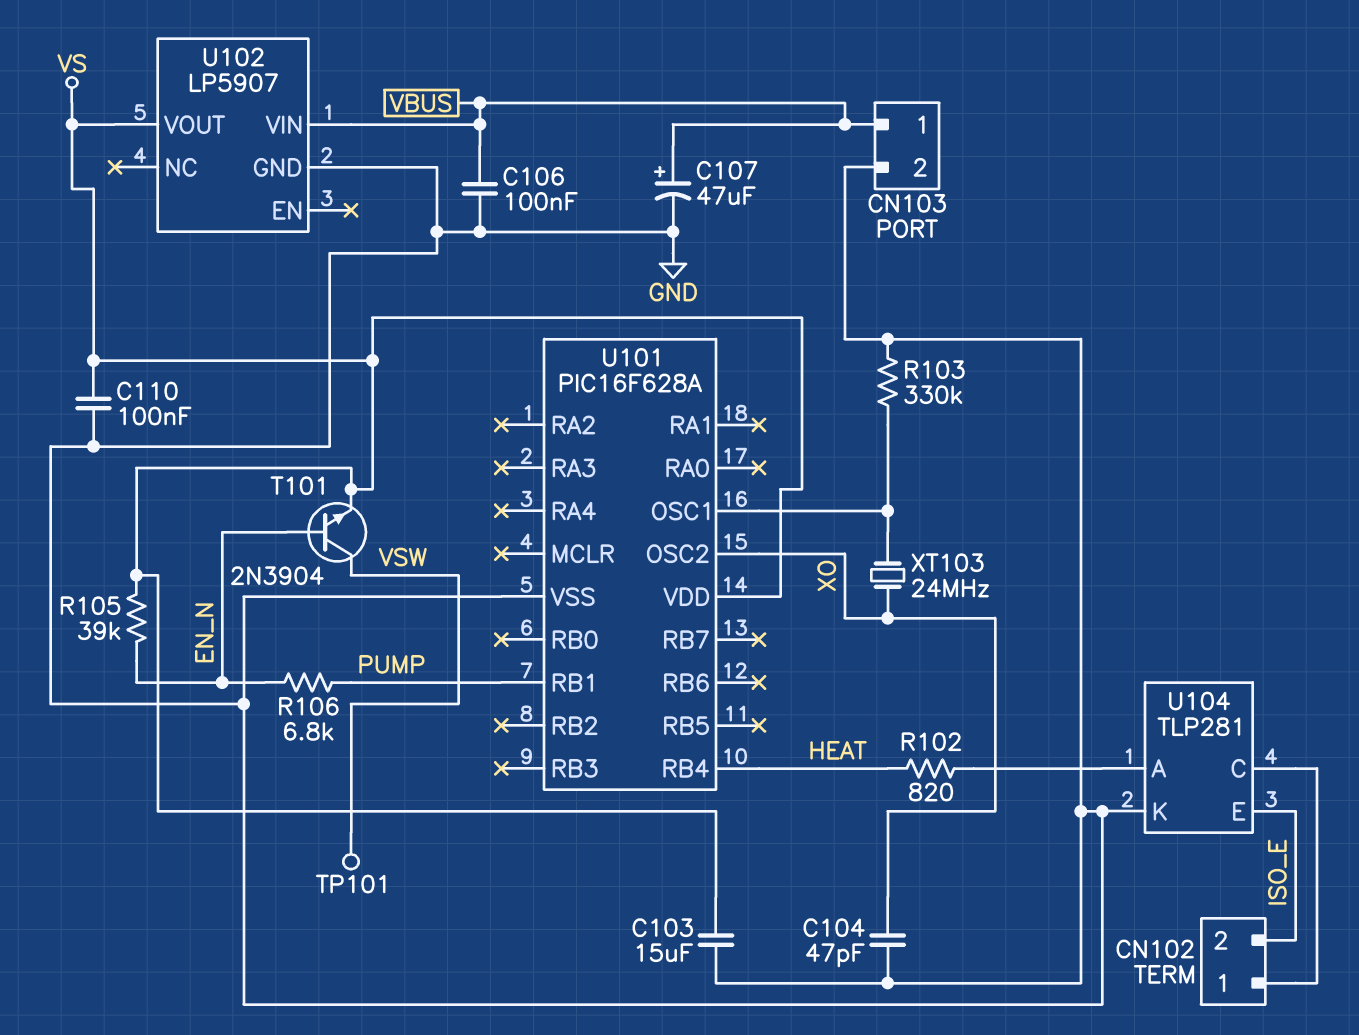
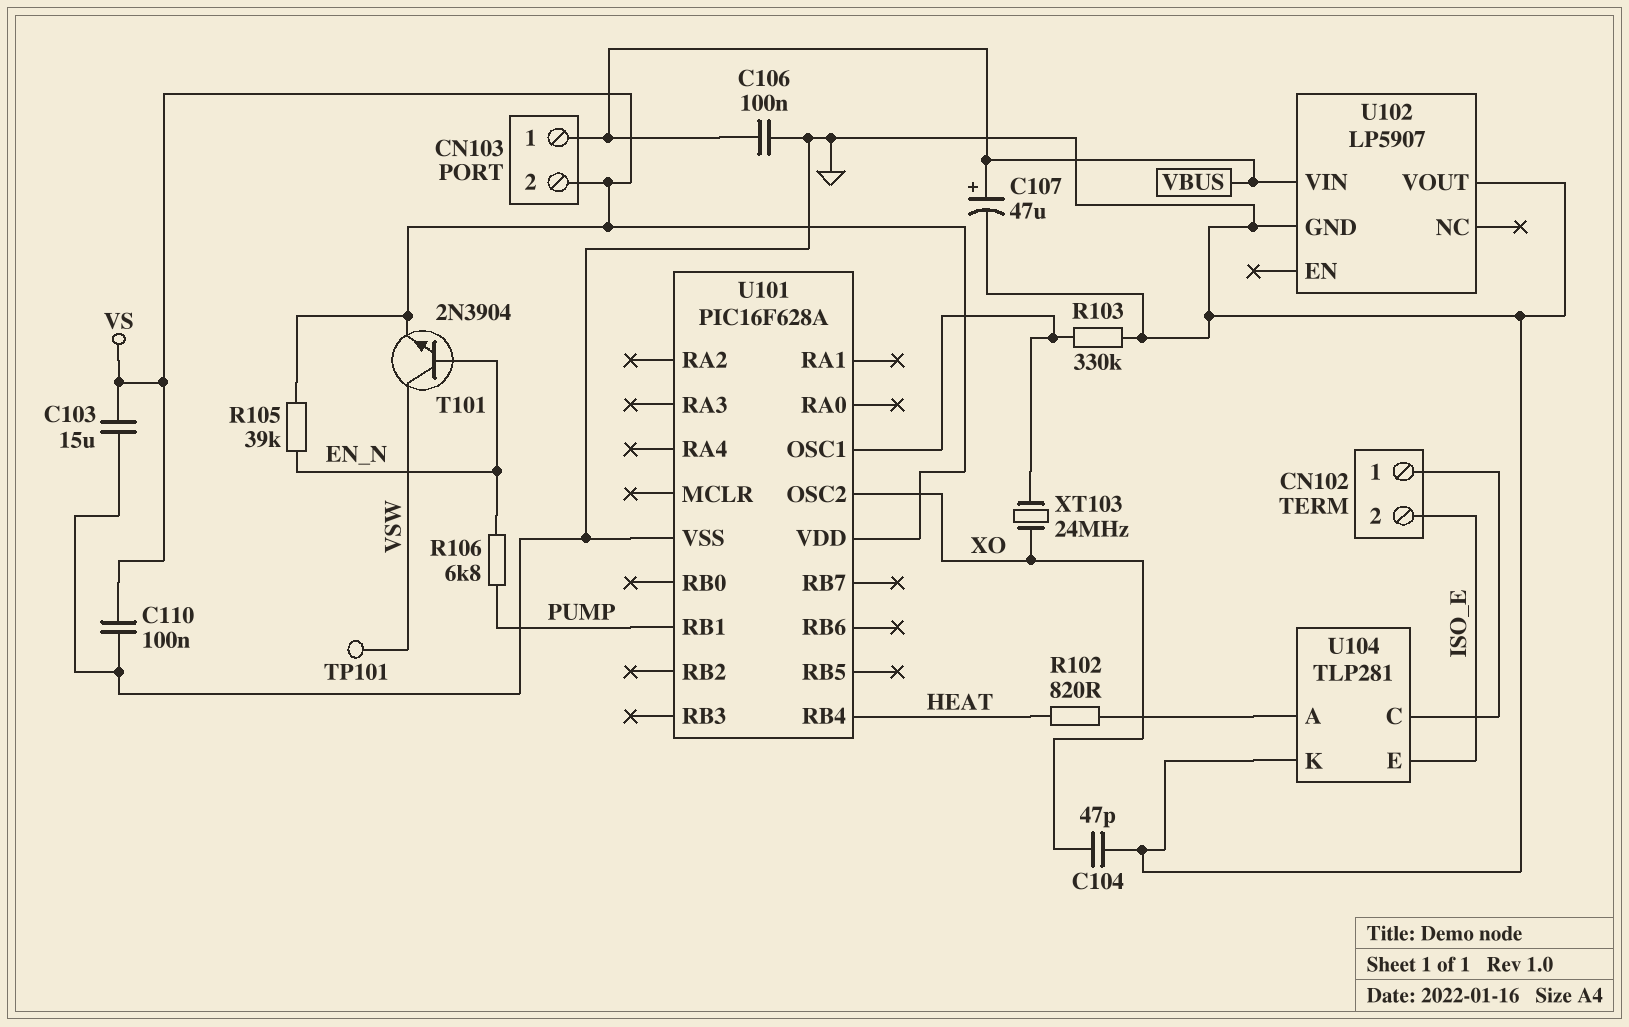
CN103 pin 2: GND -> VS
U102 pin VOUT: VS -> GND

